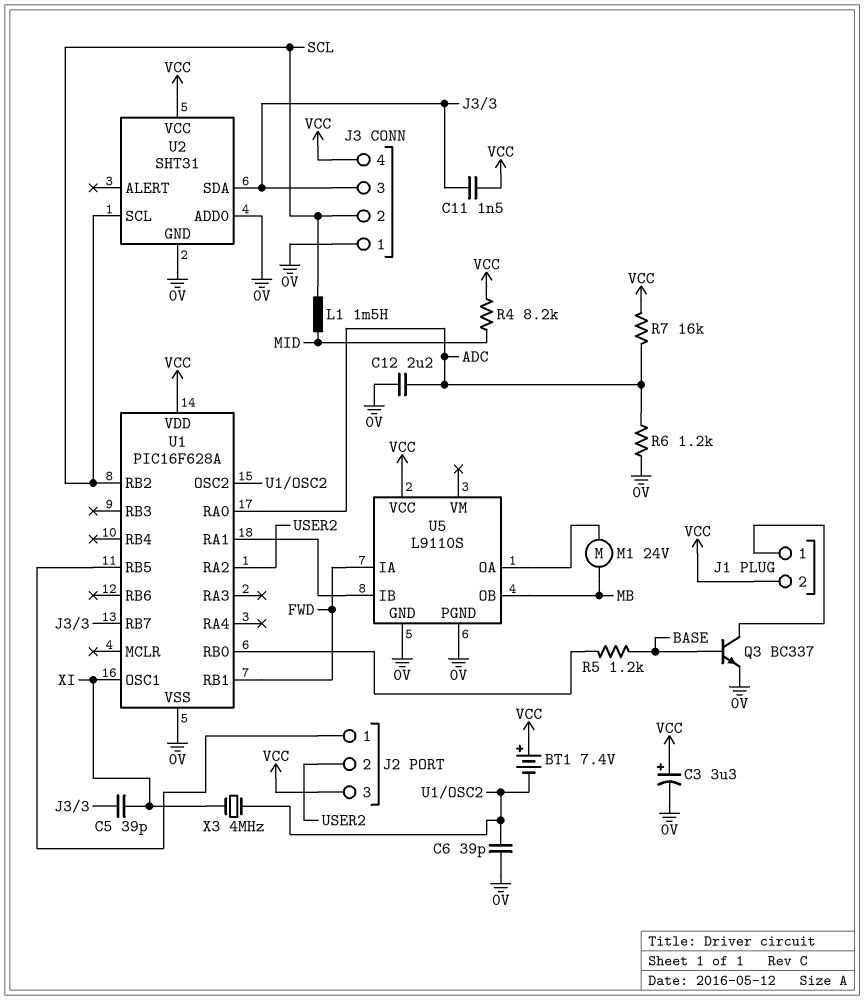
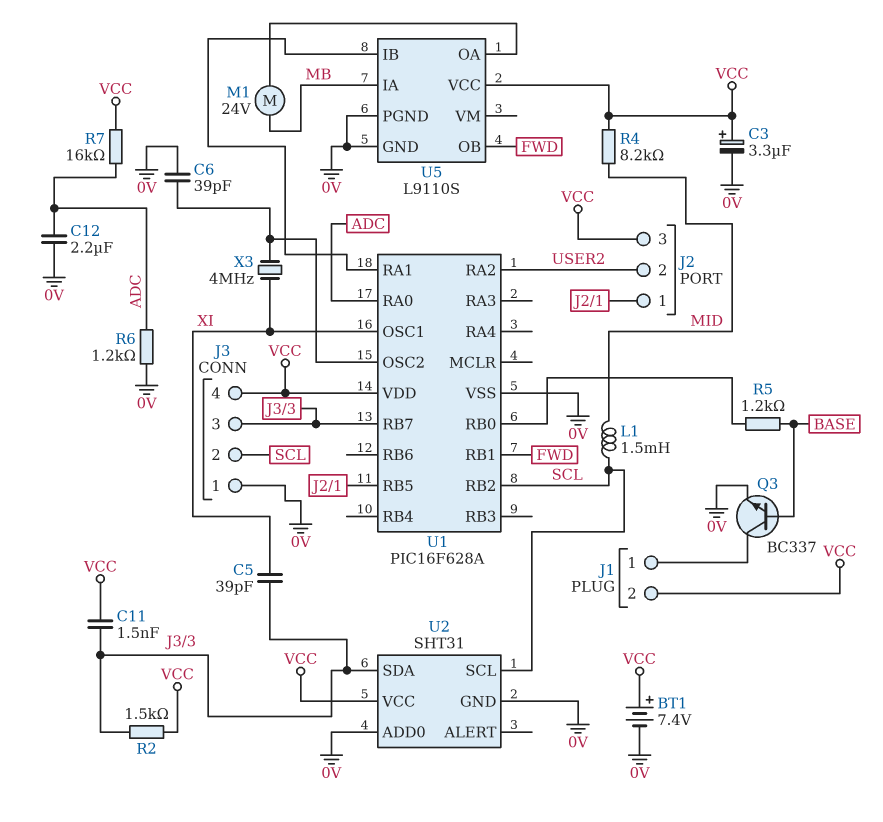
BT1: 7.4V (plus VCC, minus U1/OSC2) -> 7.4V (plus VCC, minus 0V)
R2: none -> 1.5k (J3/3, VCC)
U5 pin IA: FWD -> MB
U5 pin OB: MB -> FWD

